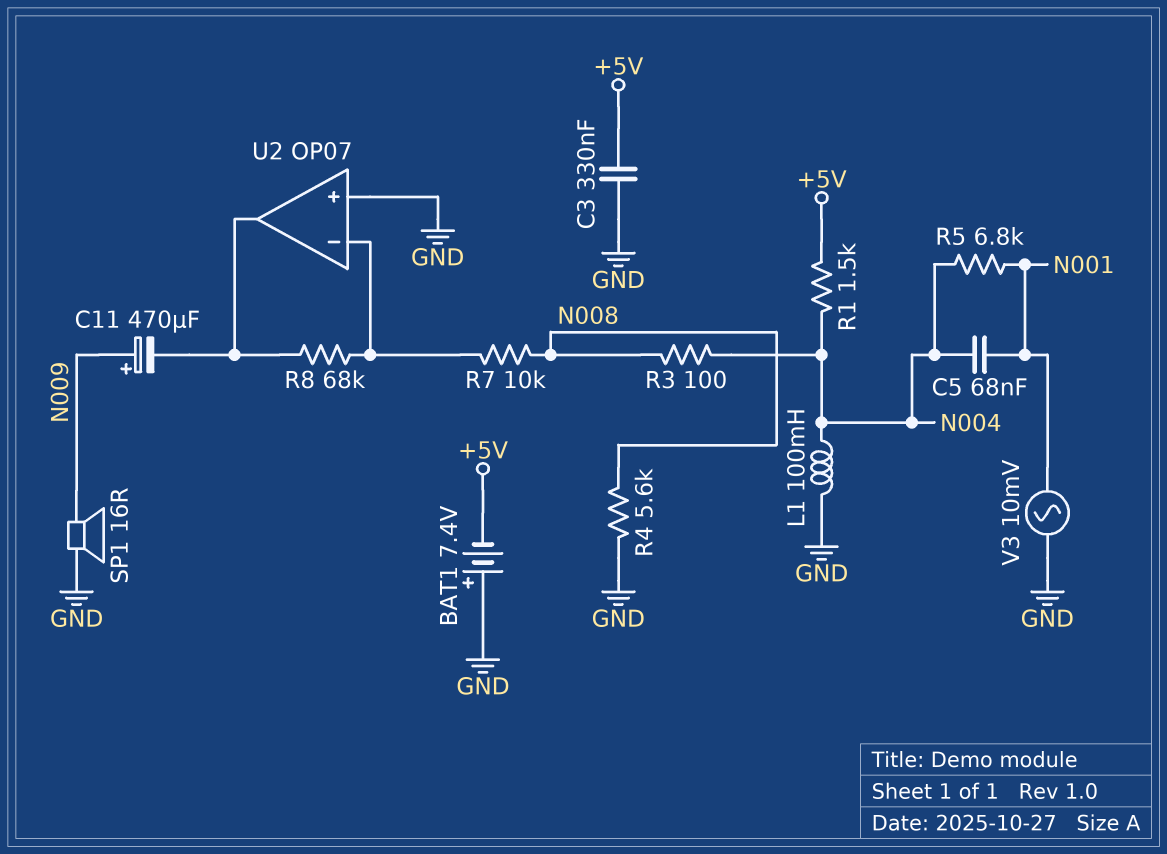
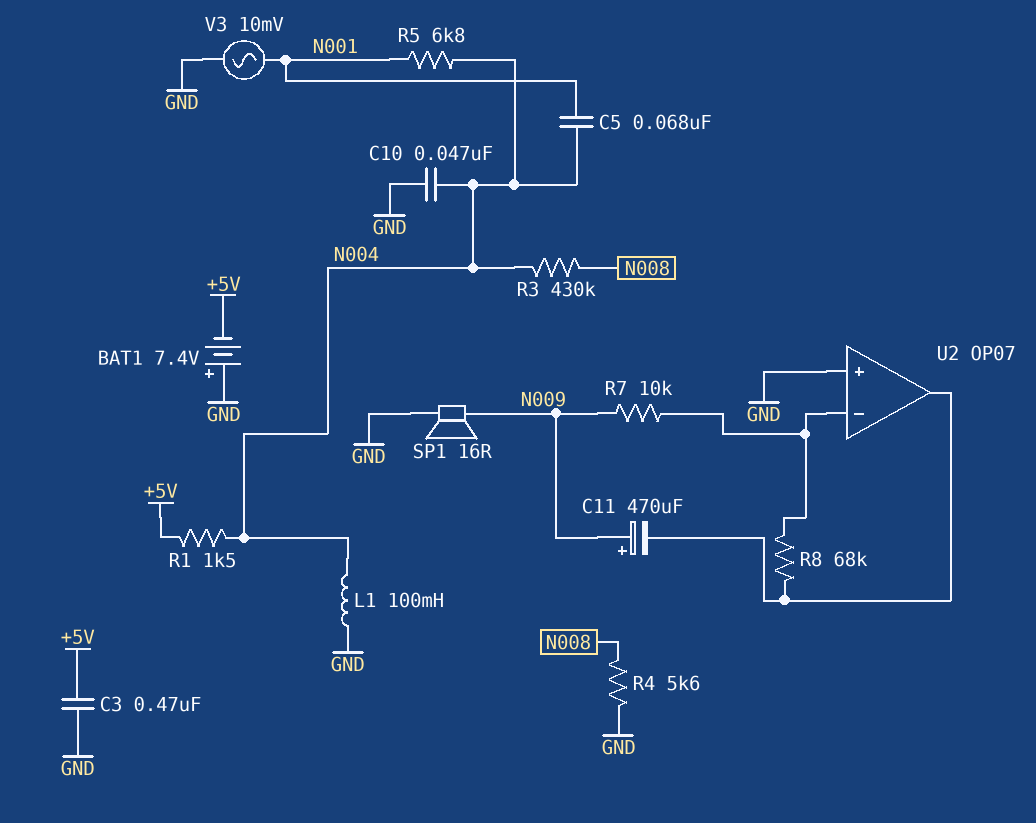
C3: 330nF (+5V, GND) -> 470nF (+5V, GND)
C10: none -> 47nF (GND, N004)
R3: 100 (N004, N008) -> 430k (N004, N008)
R7: 10k (N008, U2/in-) -> 10k (N009, U2/in-)

